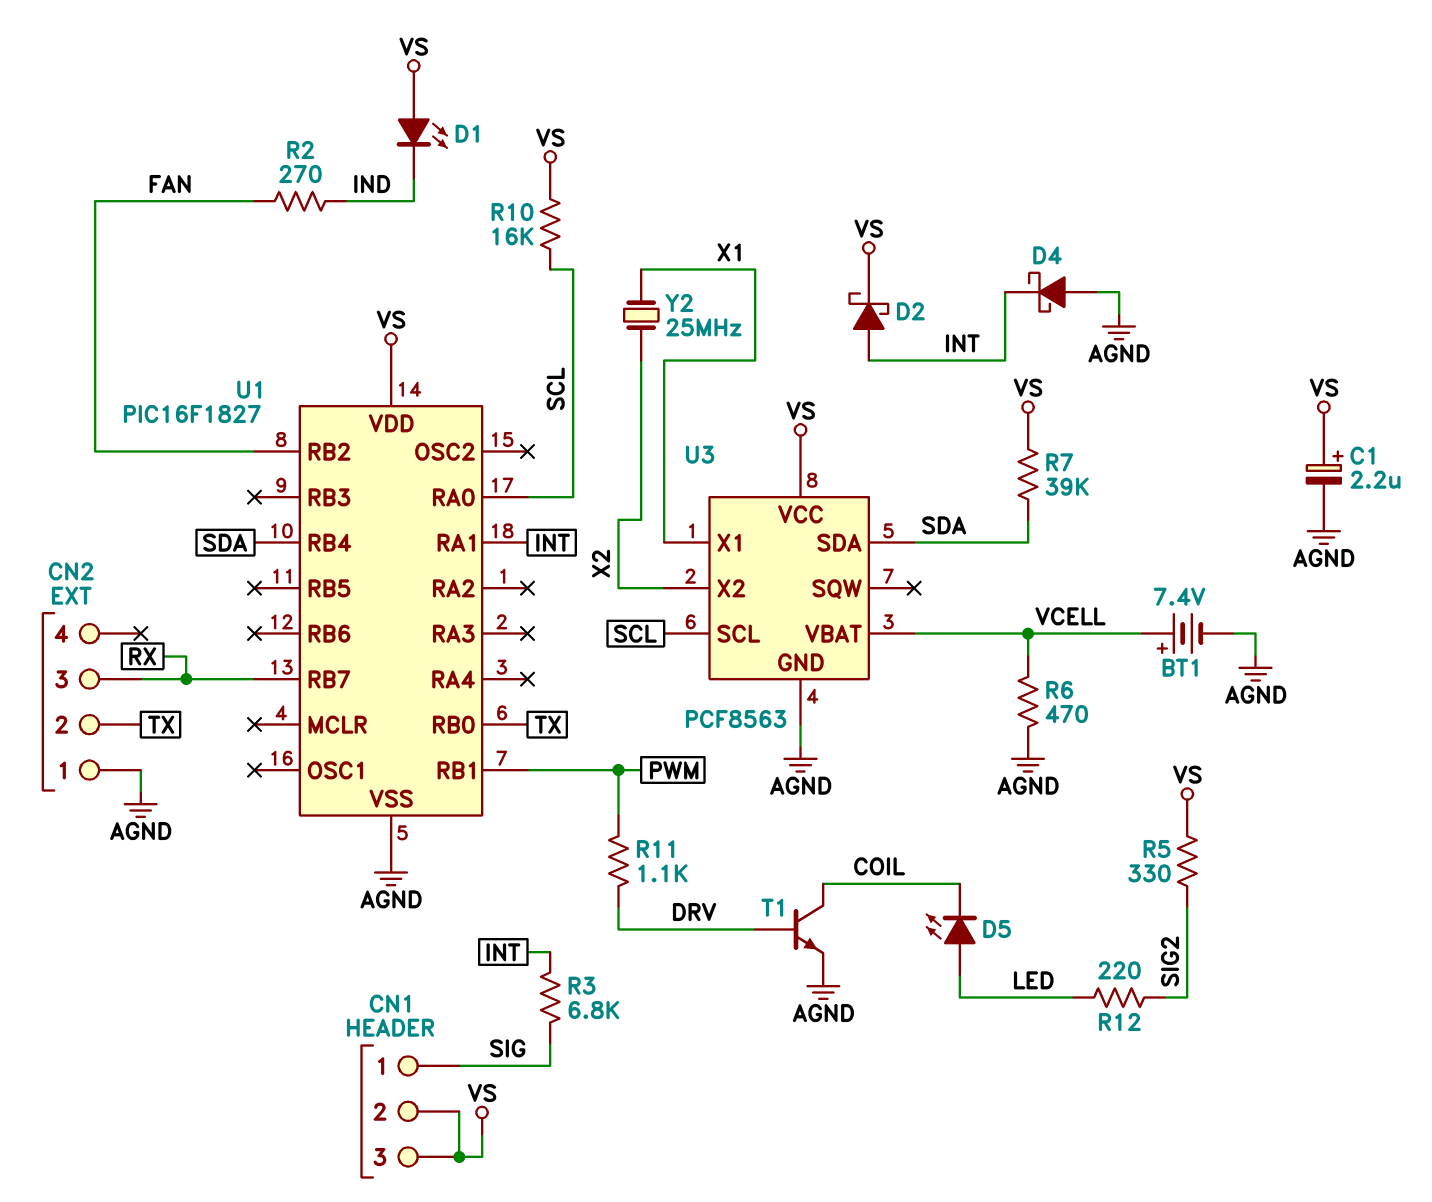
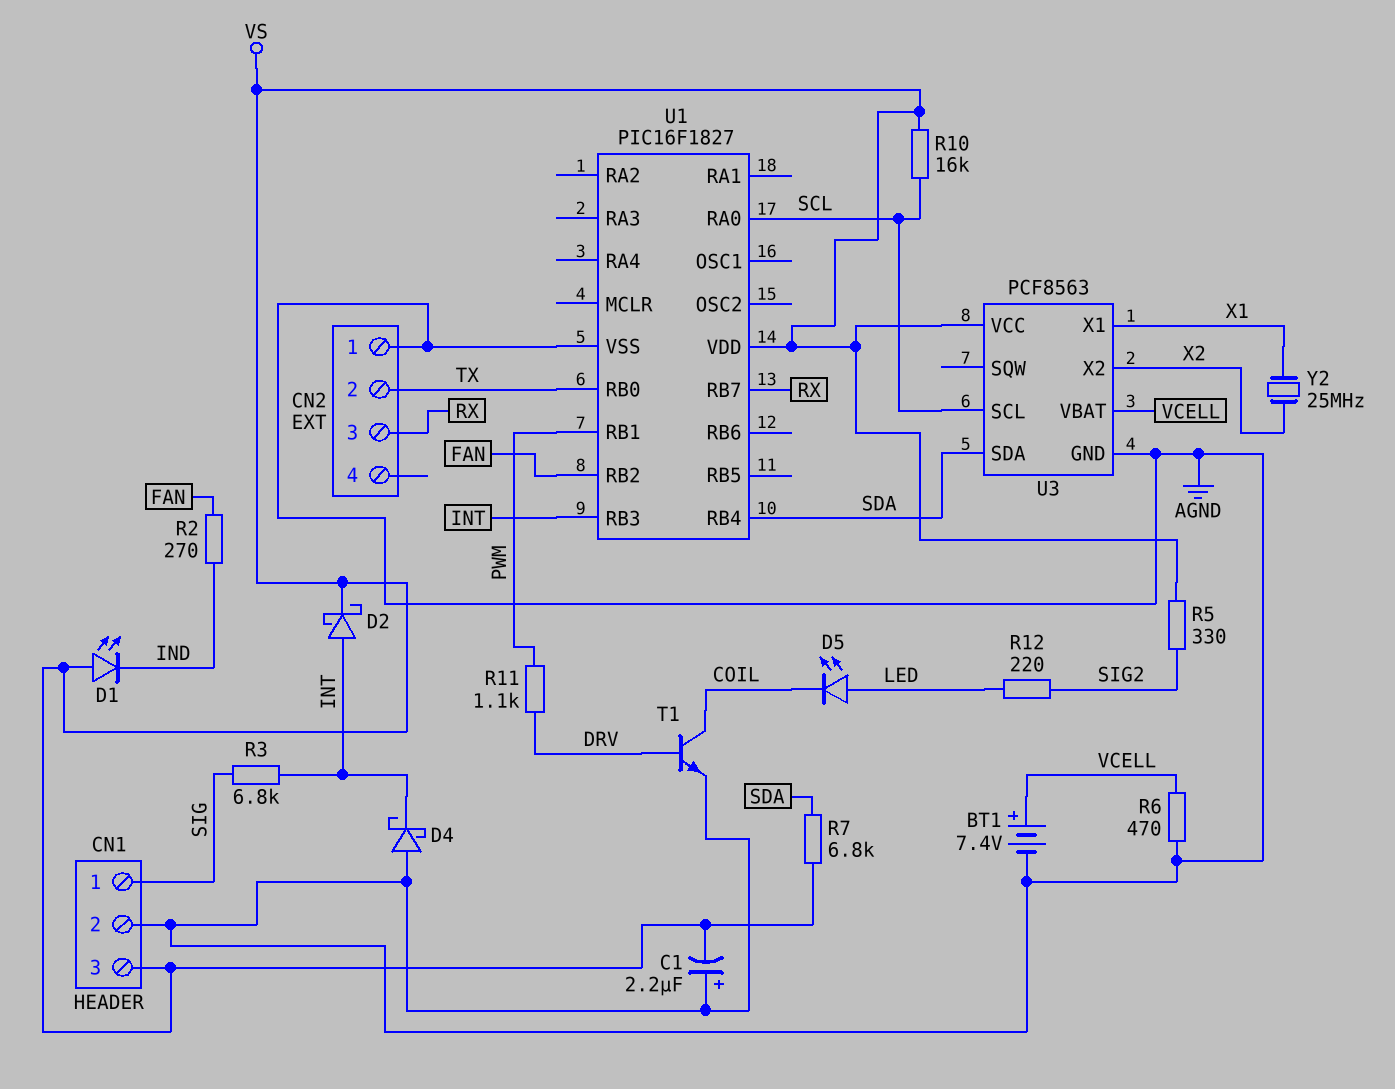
C1: 2.2uF (plus VS, minus AGND) -> 2.2uF (plus AGND, minus VS)
CN1 pin 2: VS -> AGND
R7: 39k (SDA, VS) -> 6.8k (SDA, VS)
U1 pin RA1: INT -> none
U1 pin RB3: none -> INT

